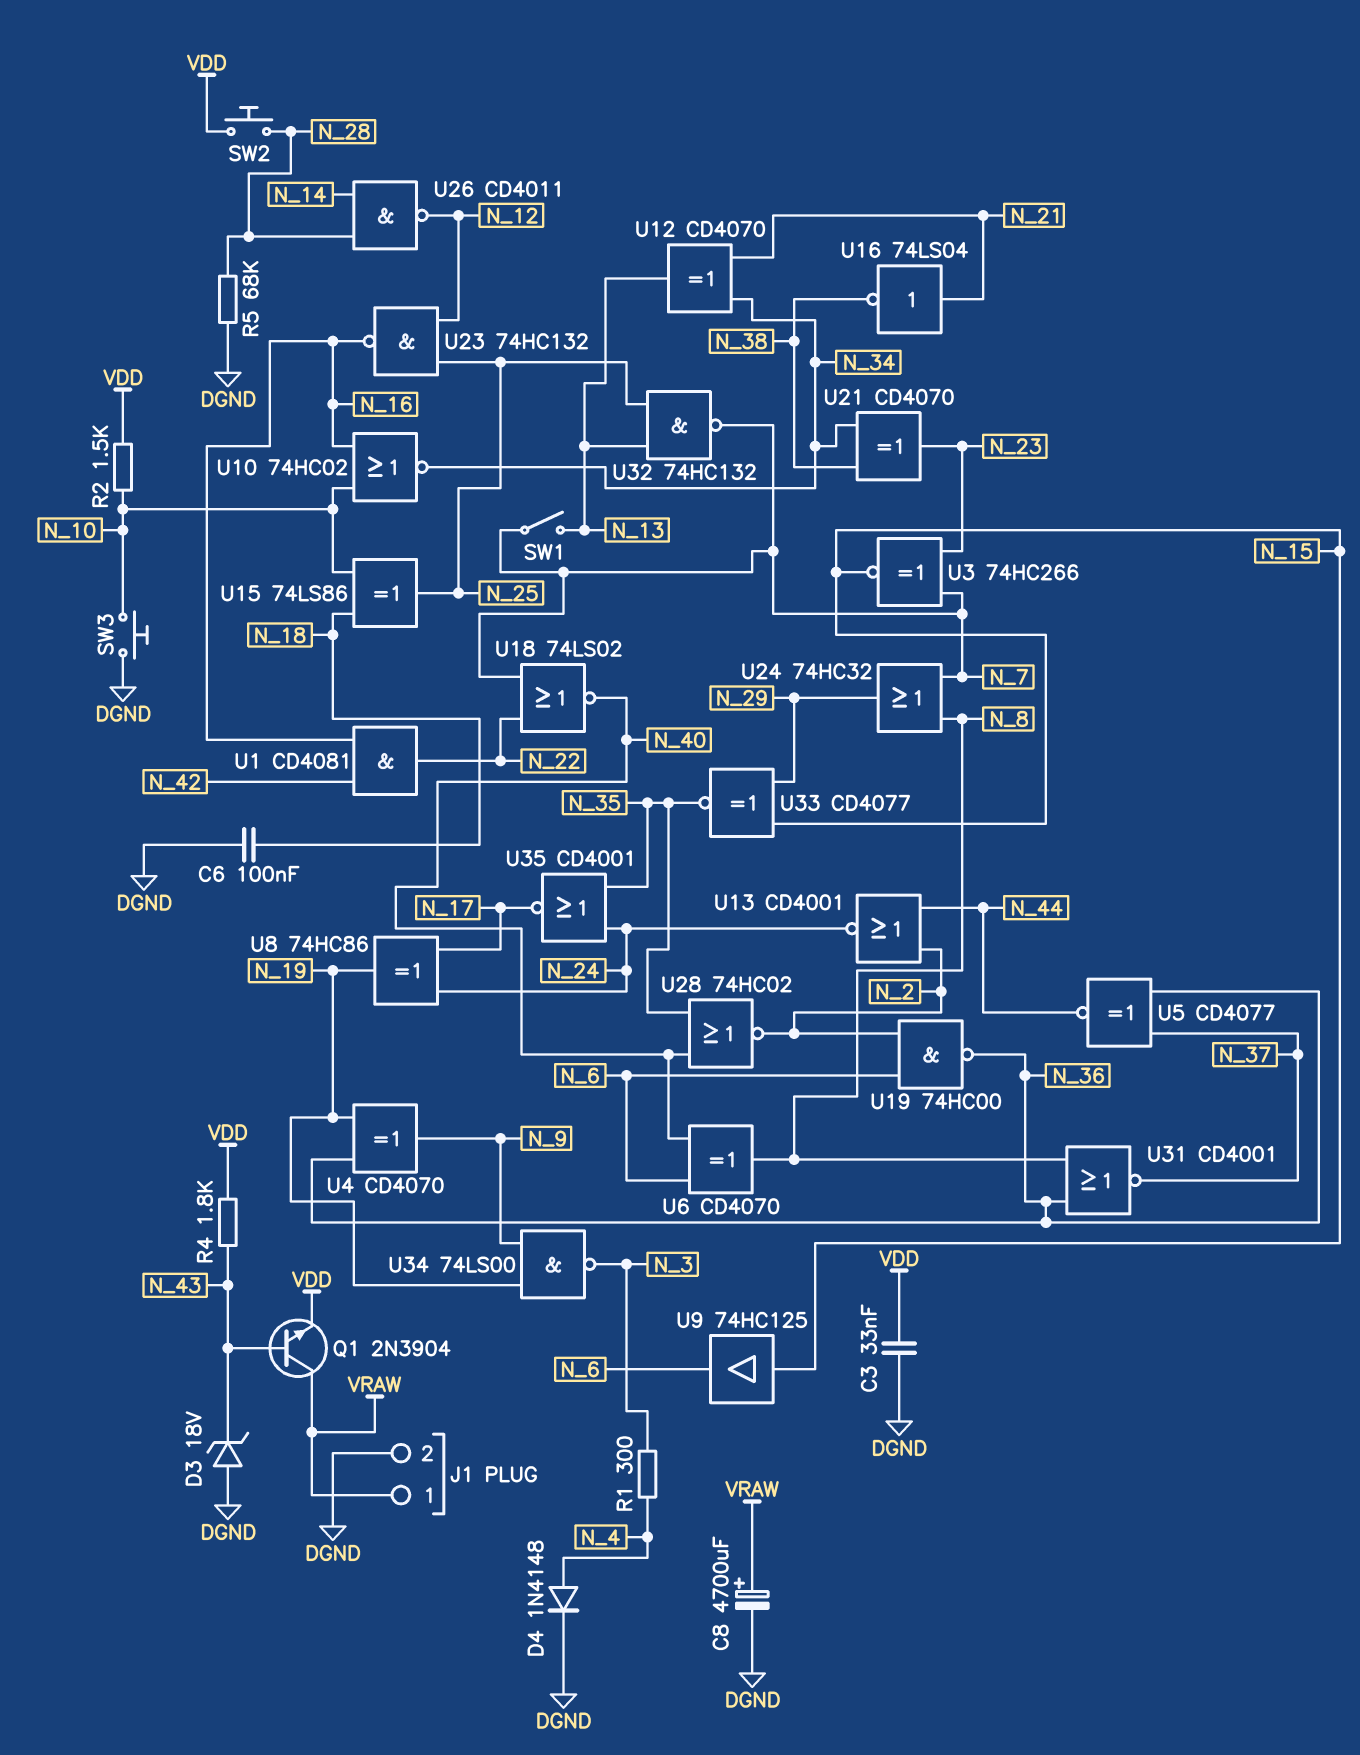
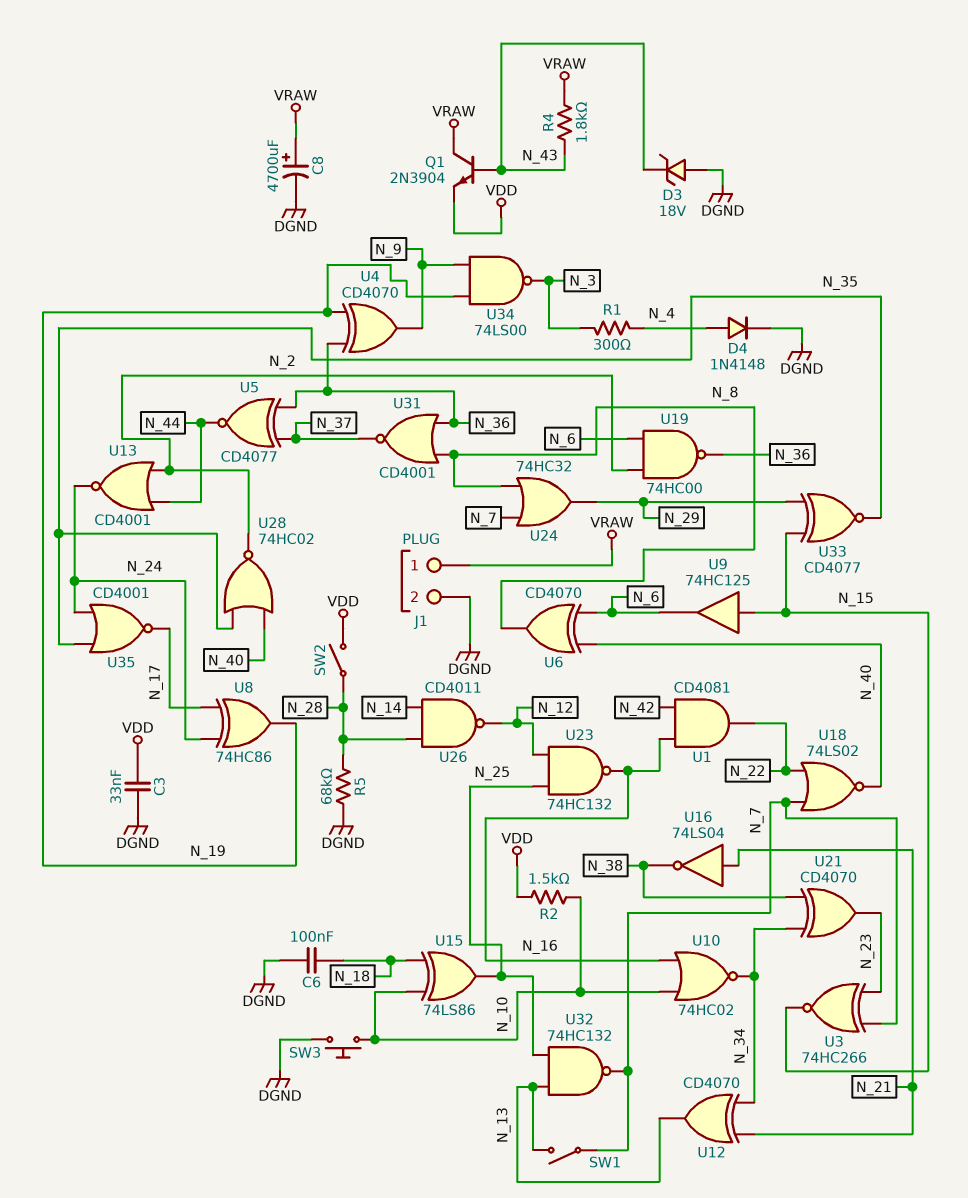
R4: 1.8k (N_43, VDD) -> 1.8k (N_43, VRAW)
SW2: button (N_28, VDD) -> switch (N_28, VDD)

